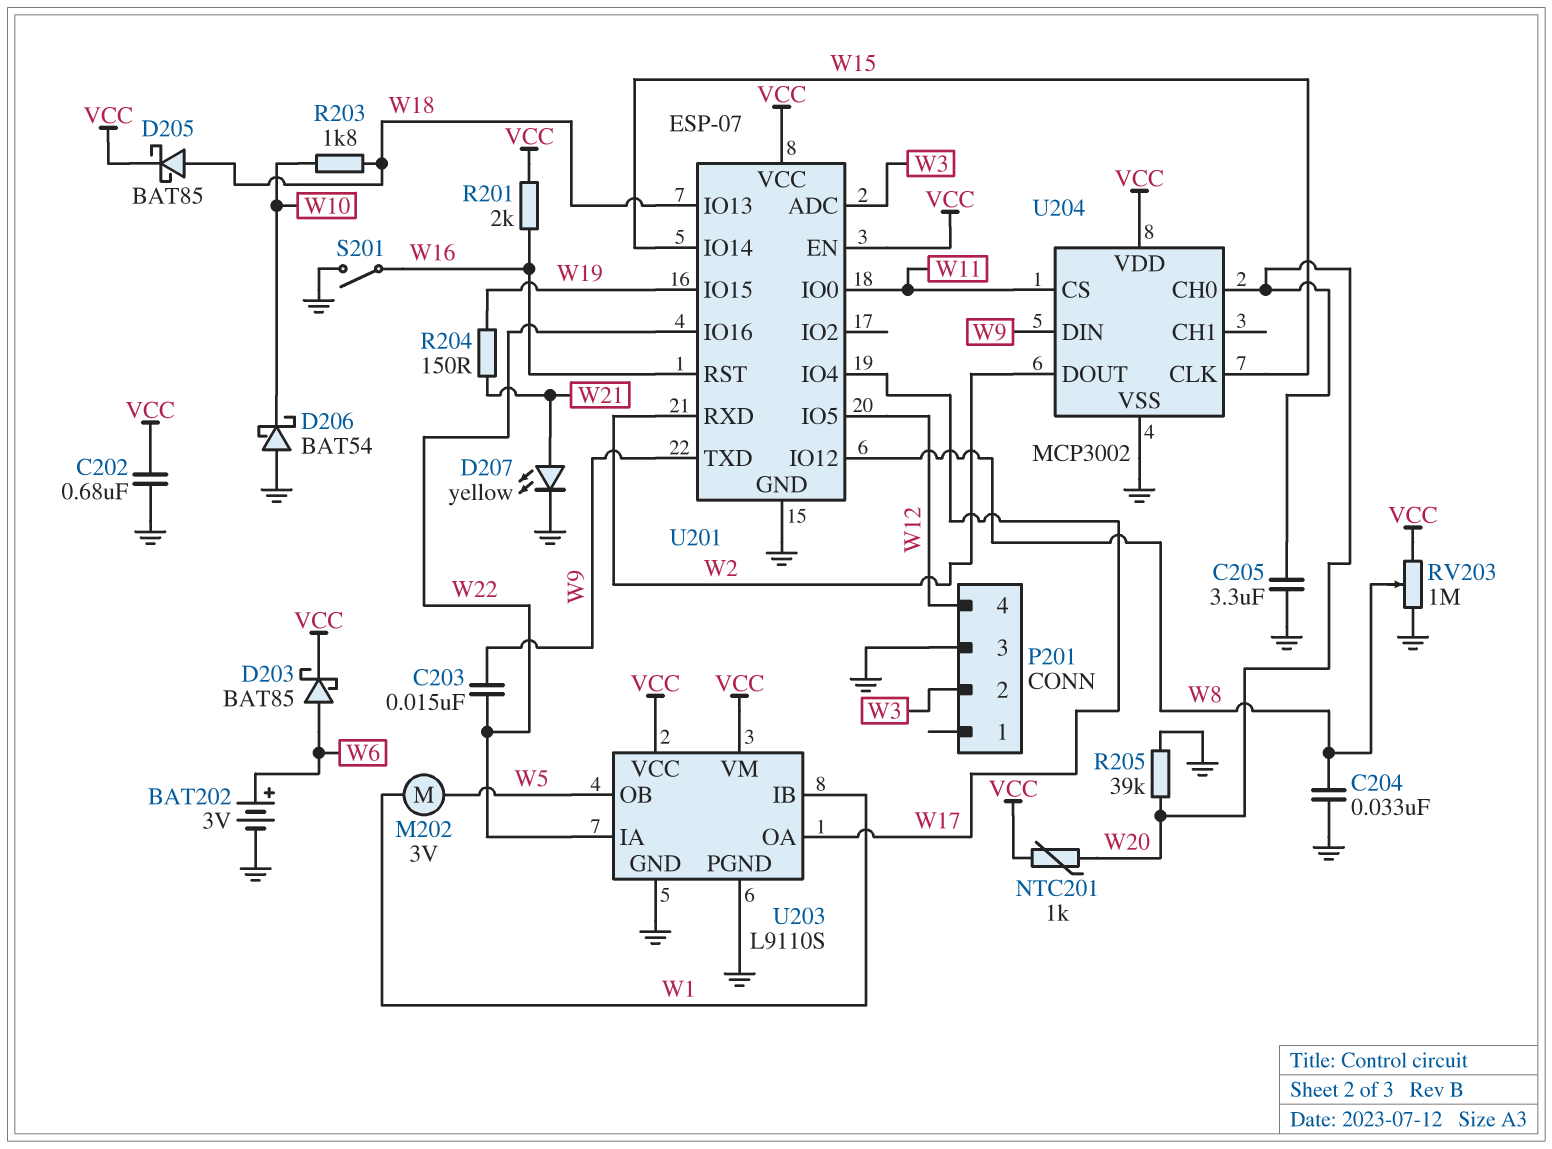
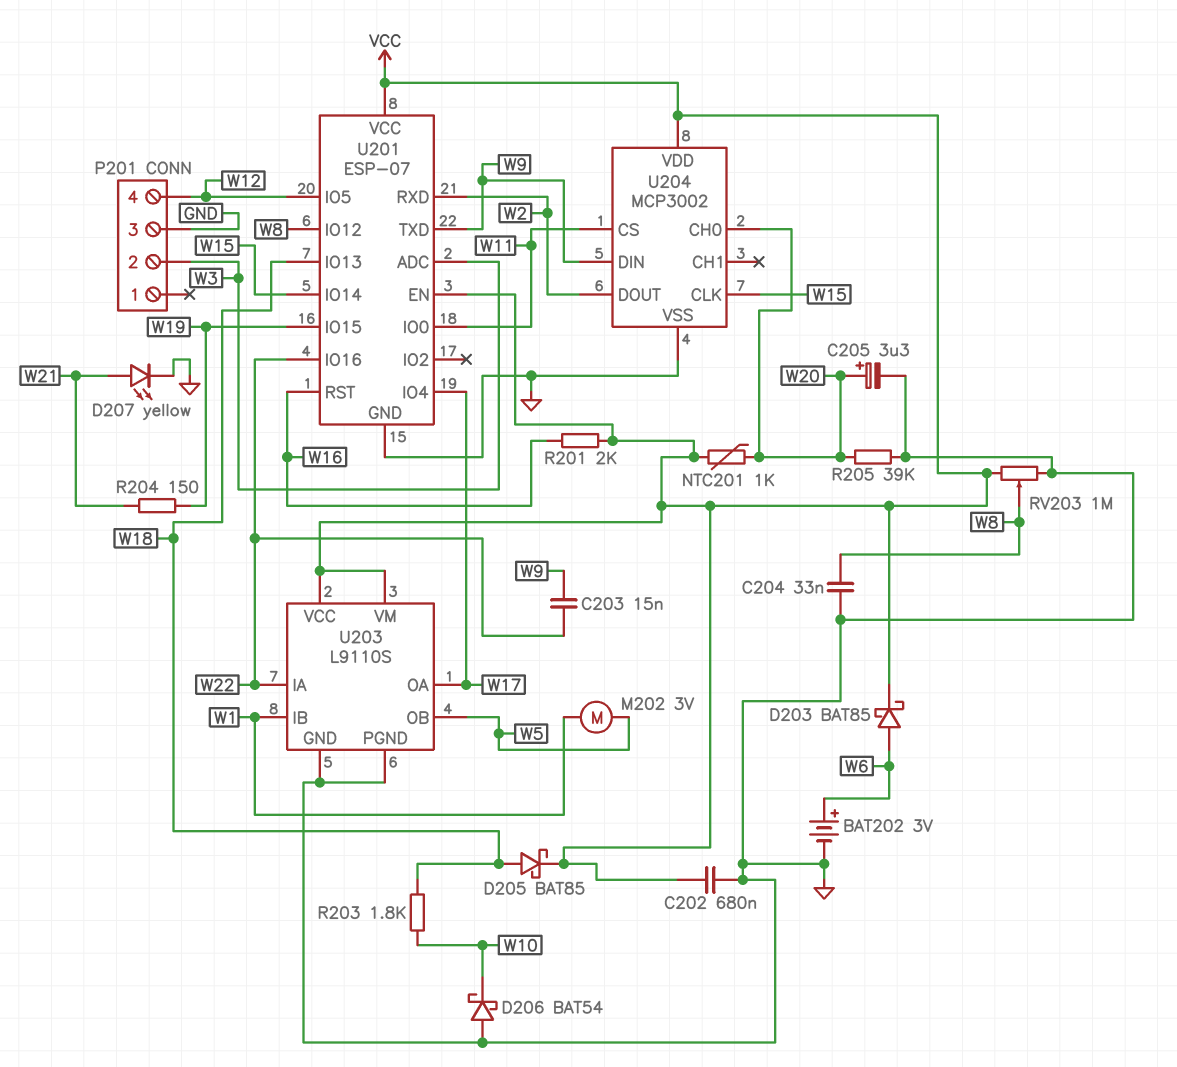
C205: 3.3uF (GND, W20) -> 3.3uF (plus W20, minus GND)
S201: switch (GND, W16) -> none

